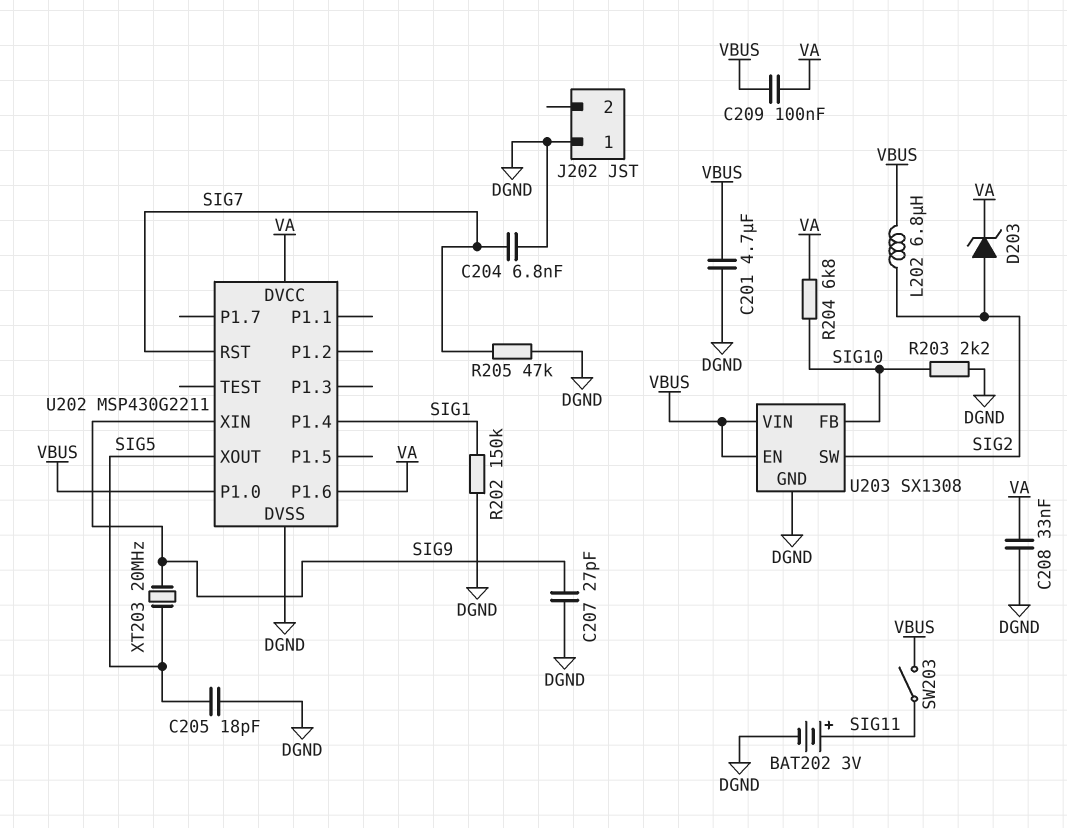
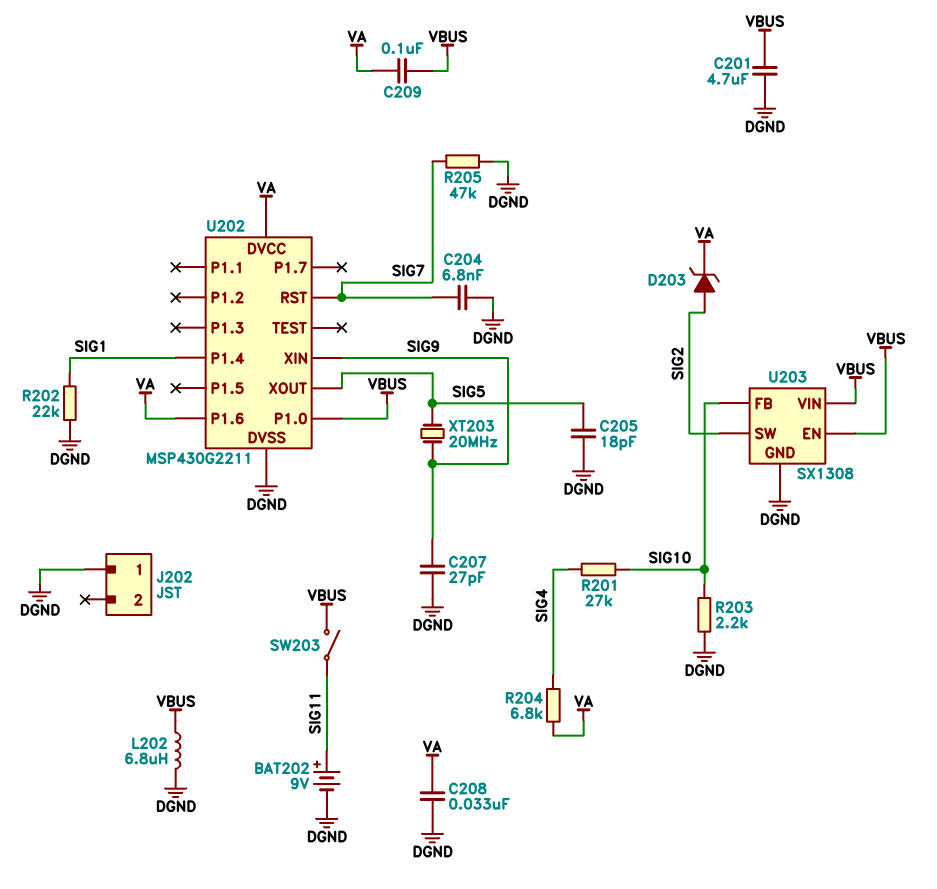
BAT202: 3V (plus SIG11, minus DGND) -> 9V (plus SIG11, minus DGND)
L202: 6.8uH (SIG2, VBUS) -> 6.8uH (DGND, VBUS)
R201: none -> 27k (SIG4, SIG10)
R202: 150k (DGND, SIG1) -> 22k (DGND, SIG1)
R204: 6.8k (SIG10, VA) -> 6.8k (SIG4, VA)

